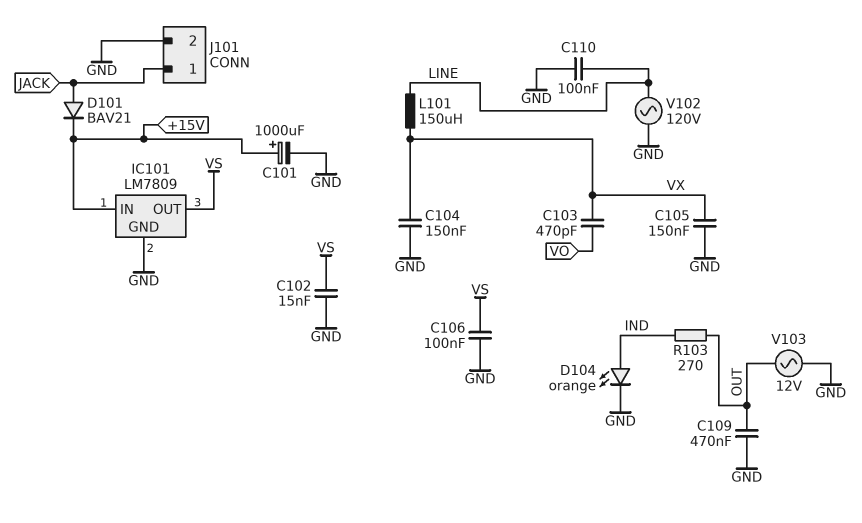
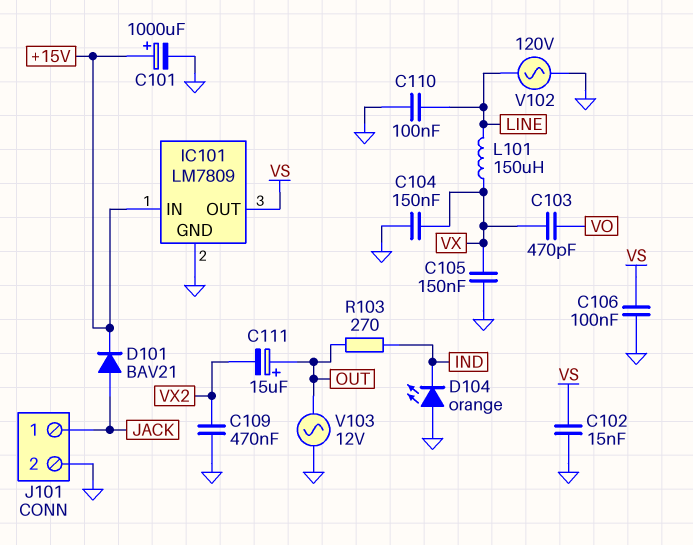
C109: 470nF (GND, OUT) -> 470nF (GND, VX2)
C111: none -> 15uF (plus OUT, minus VX2)
D104: LED orange (A IND, K GND) -> LED orange (A GND, K IND)

